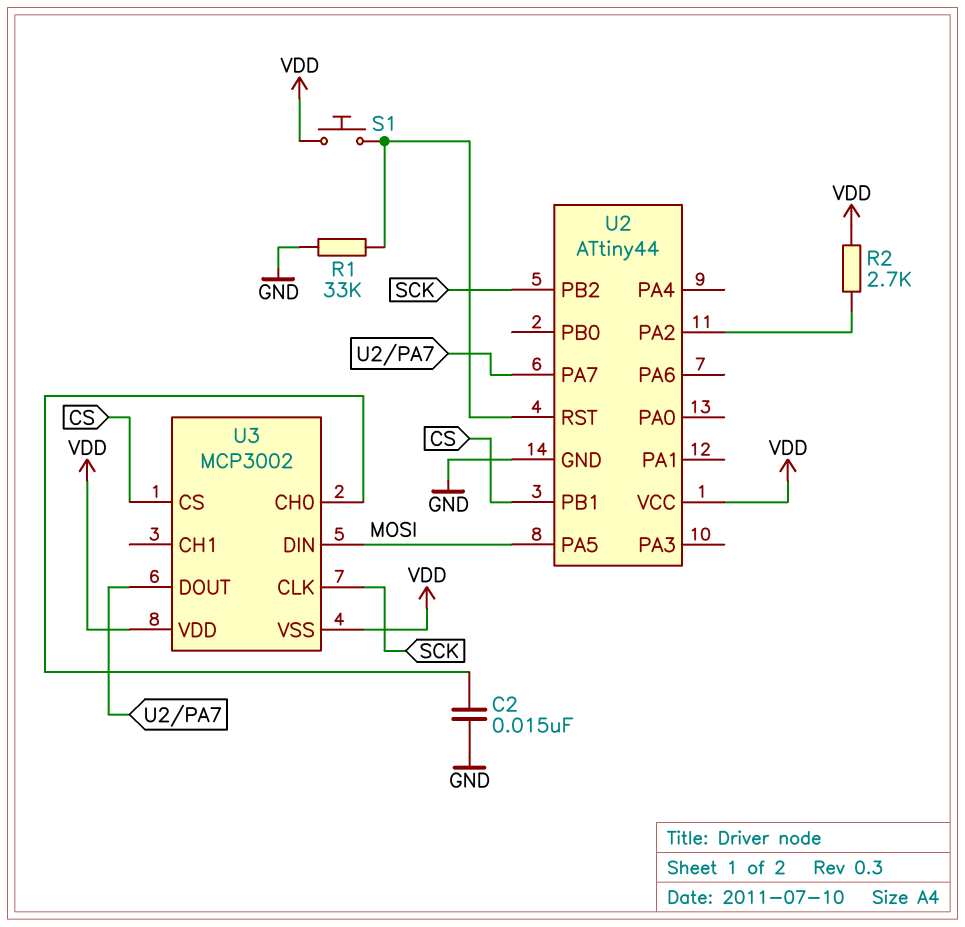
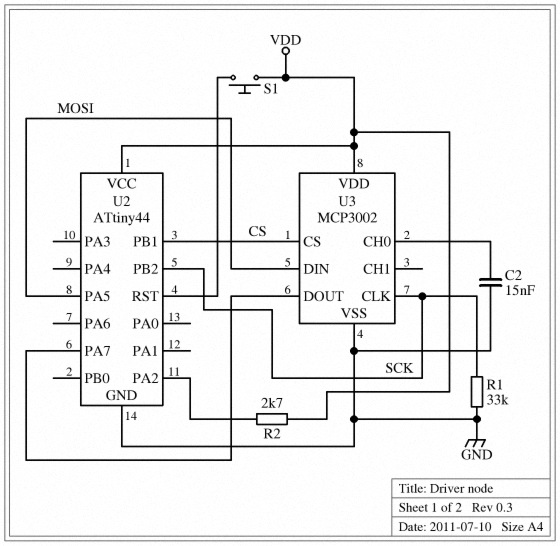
R1: 33k (GND, U2/RST) -> 33k (GND, SCK)
U3 pin VSS: VDD -> GND

